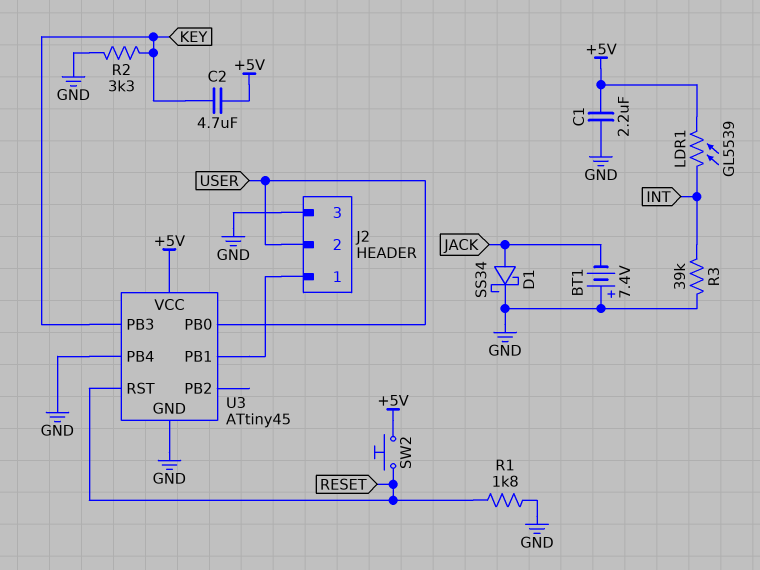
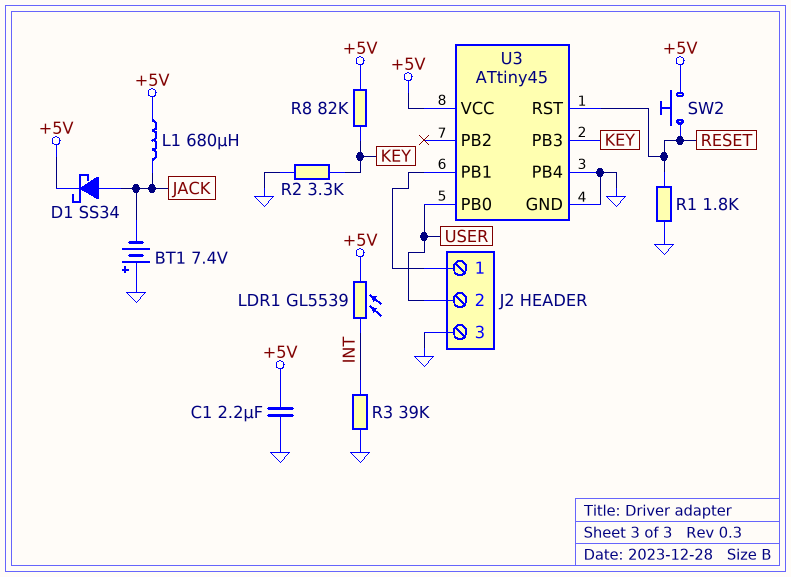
C2: 4.7uF (+5V, KEY) -> none
D1: schottky SS34 (A JACK, K GND) -> schottky SS34 (A JACK, K +5V)
L1: none -> 680uH (+5V, JACK)
R8: none -> 82k (+5V, KEY)

